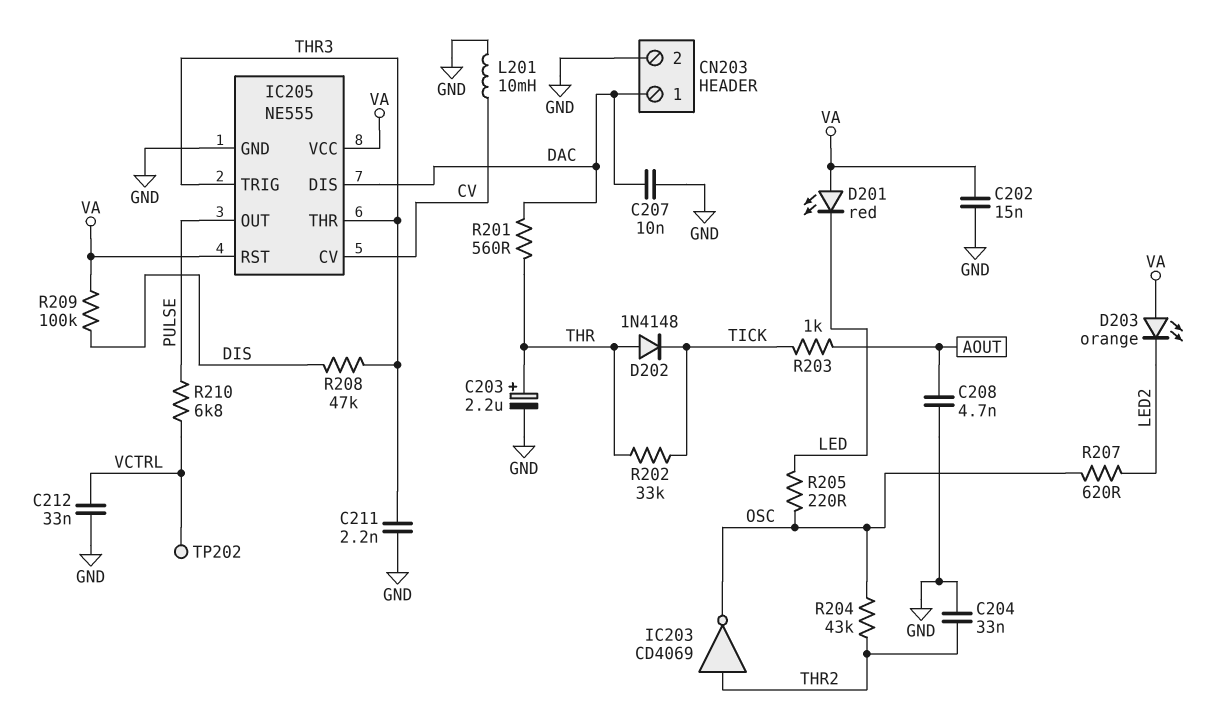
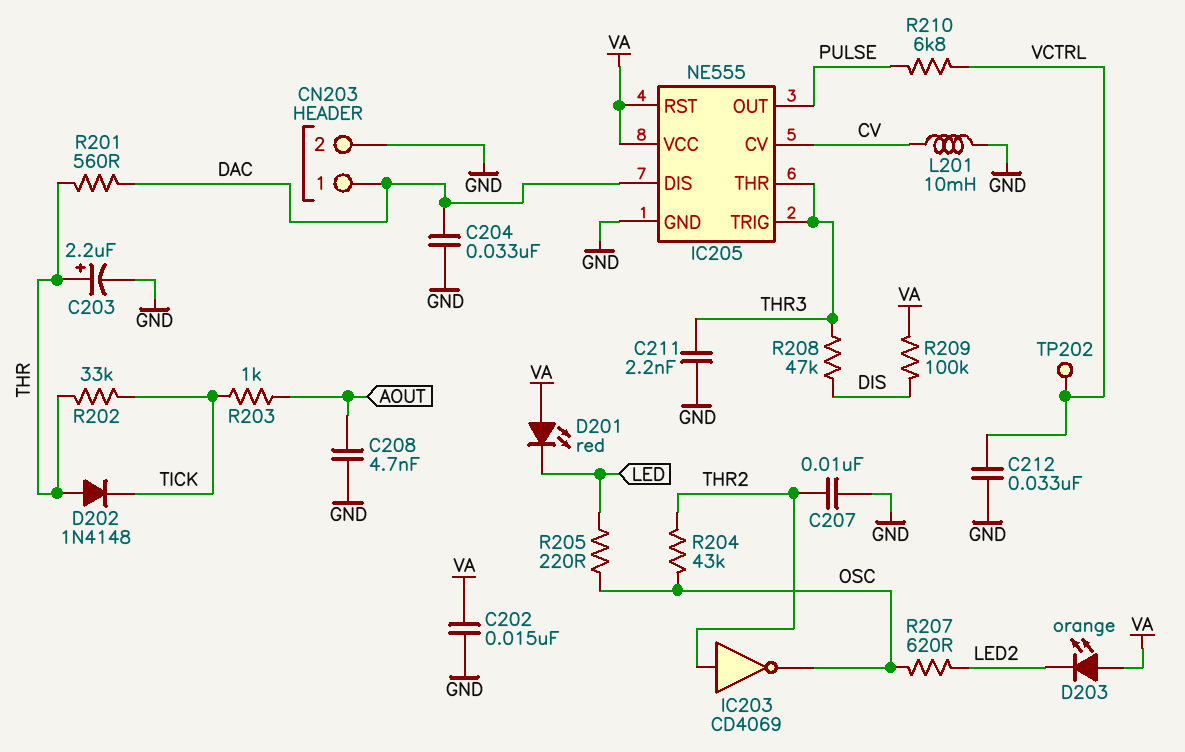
C204: 33nF (GND, THR2) -> 33nF (DAC, GND)
C207: 10nF (DAC, GND) -> 10nF (GND, THR2)

